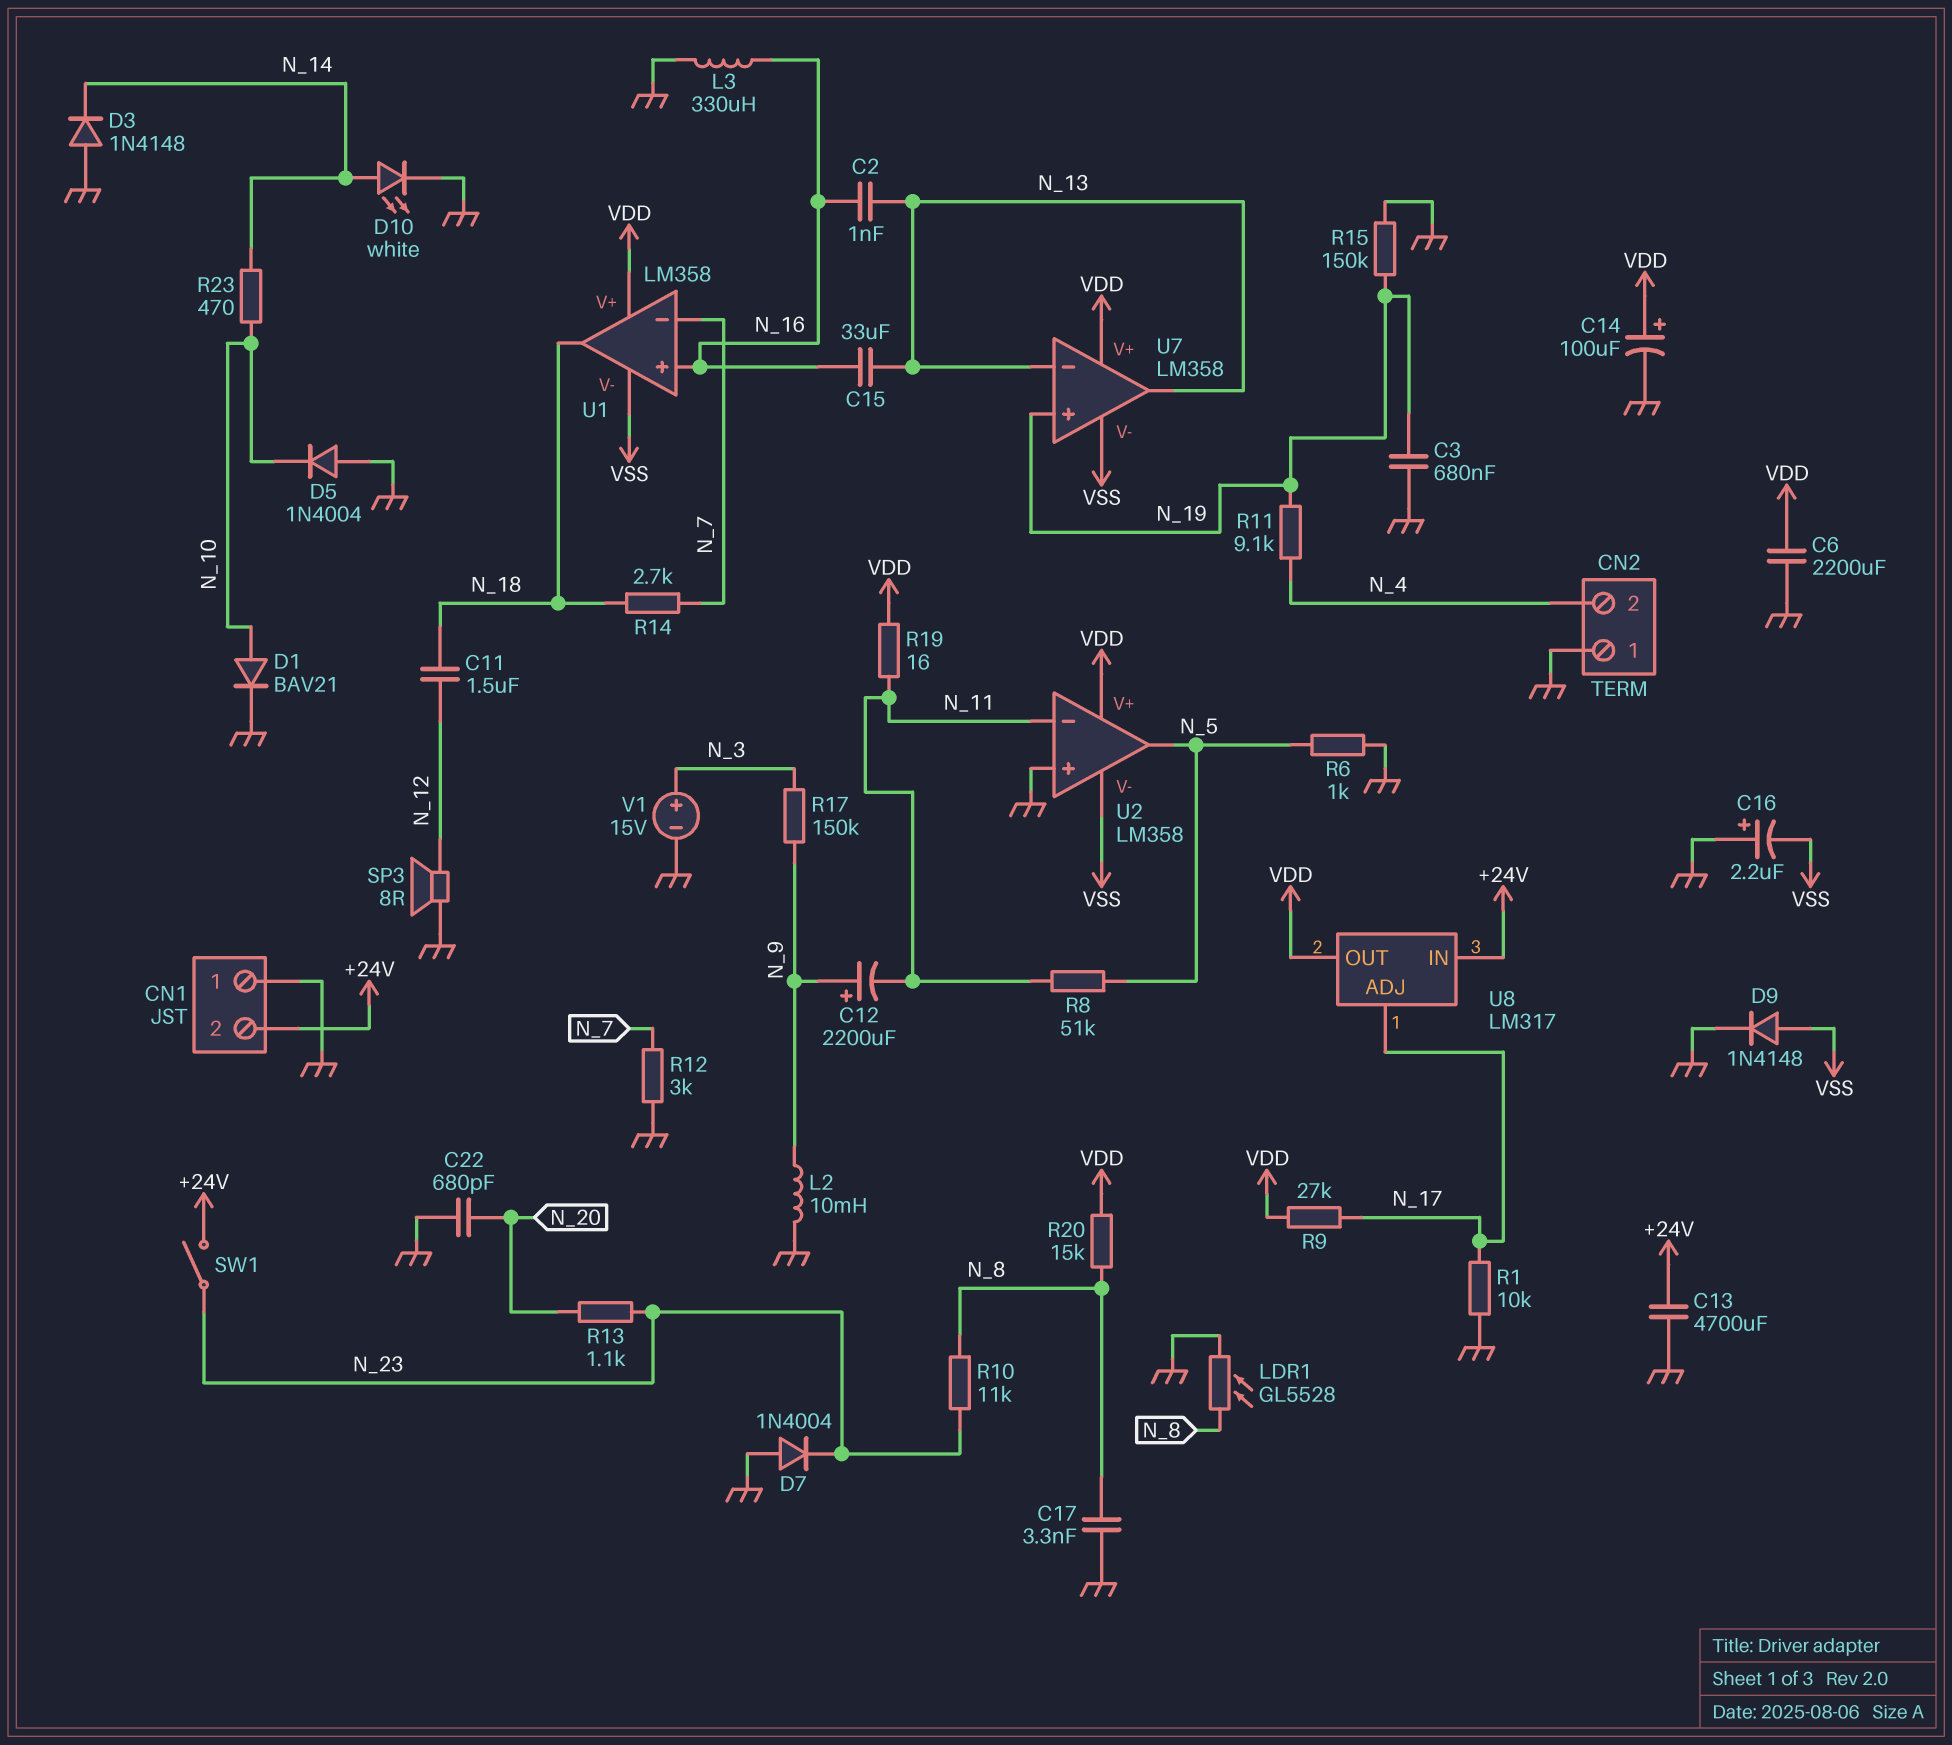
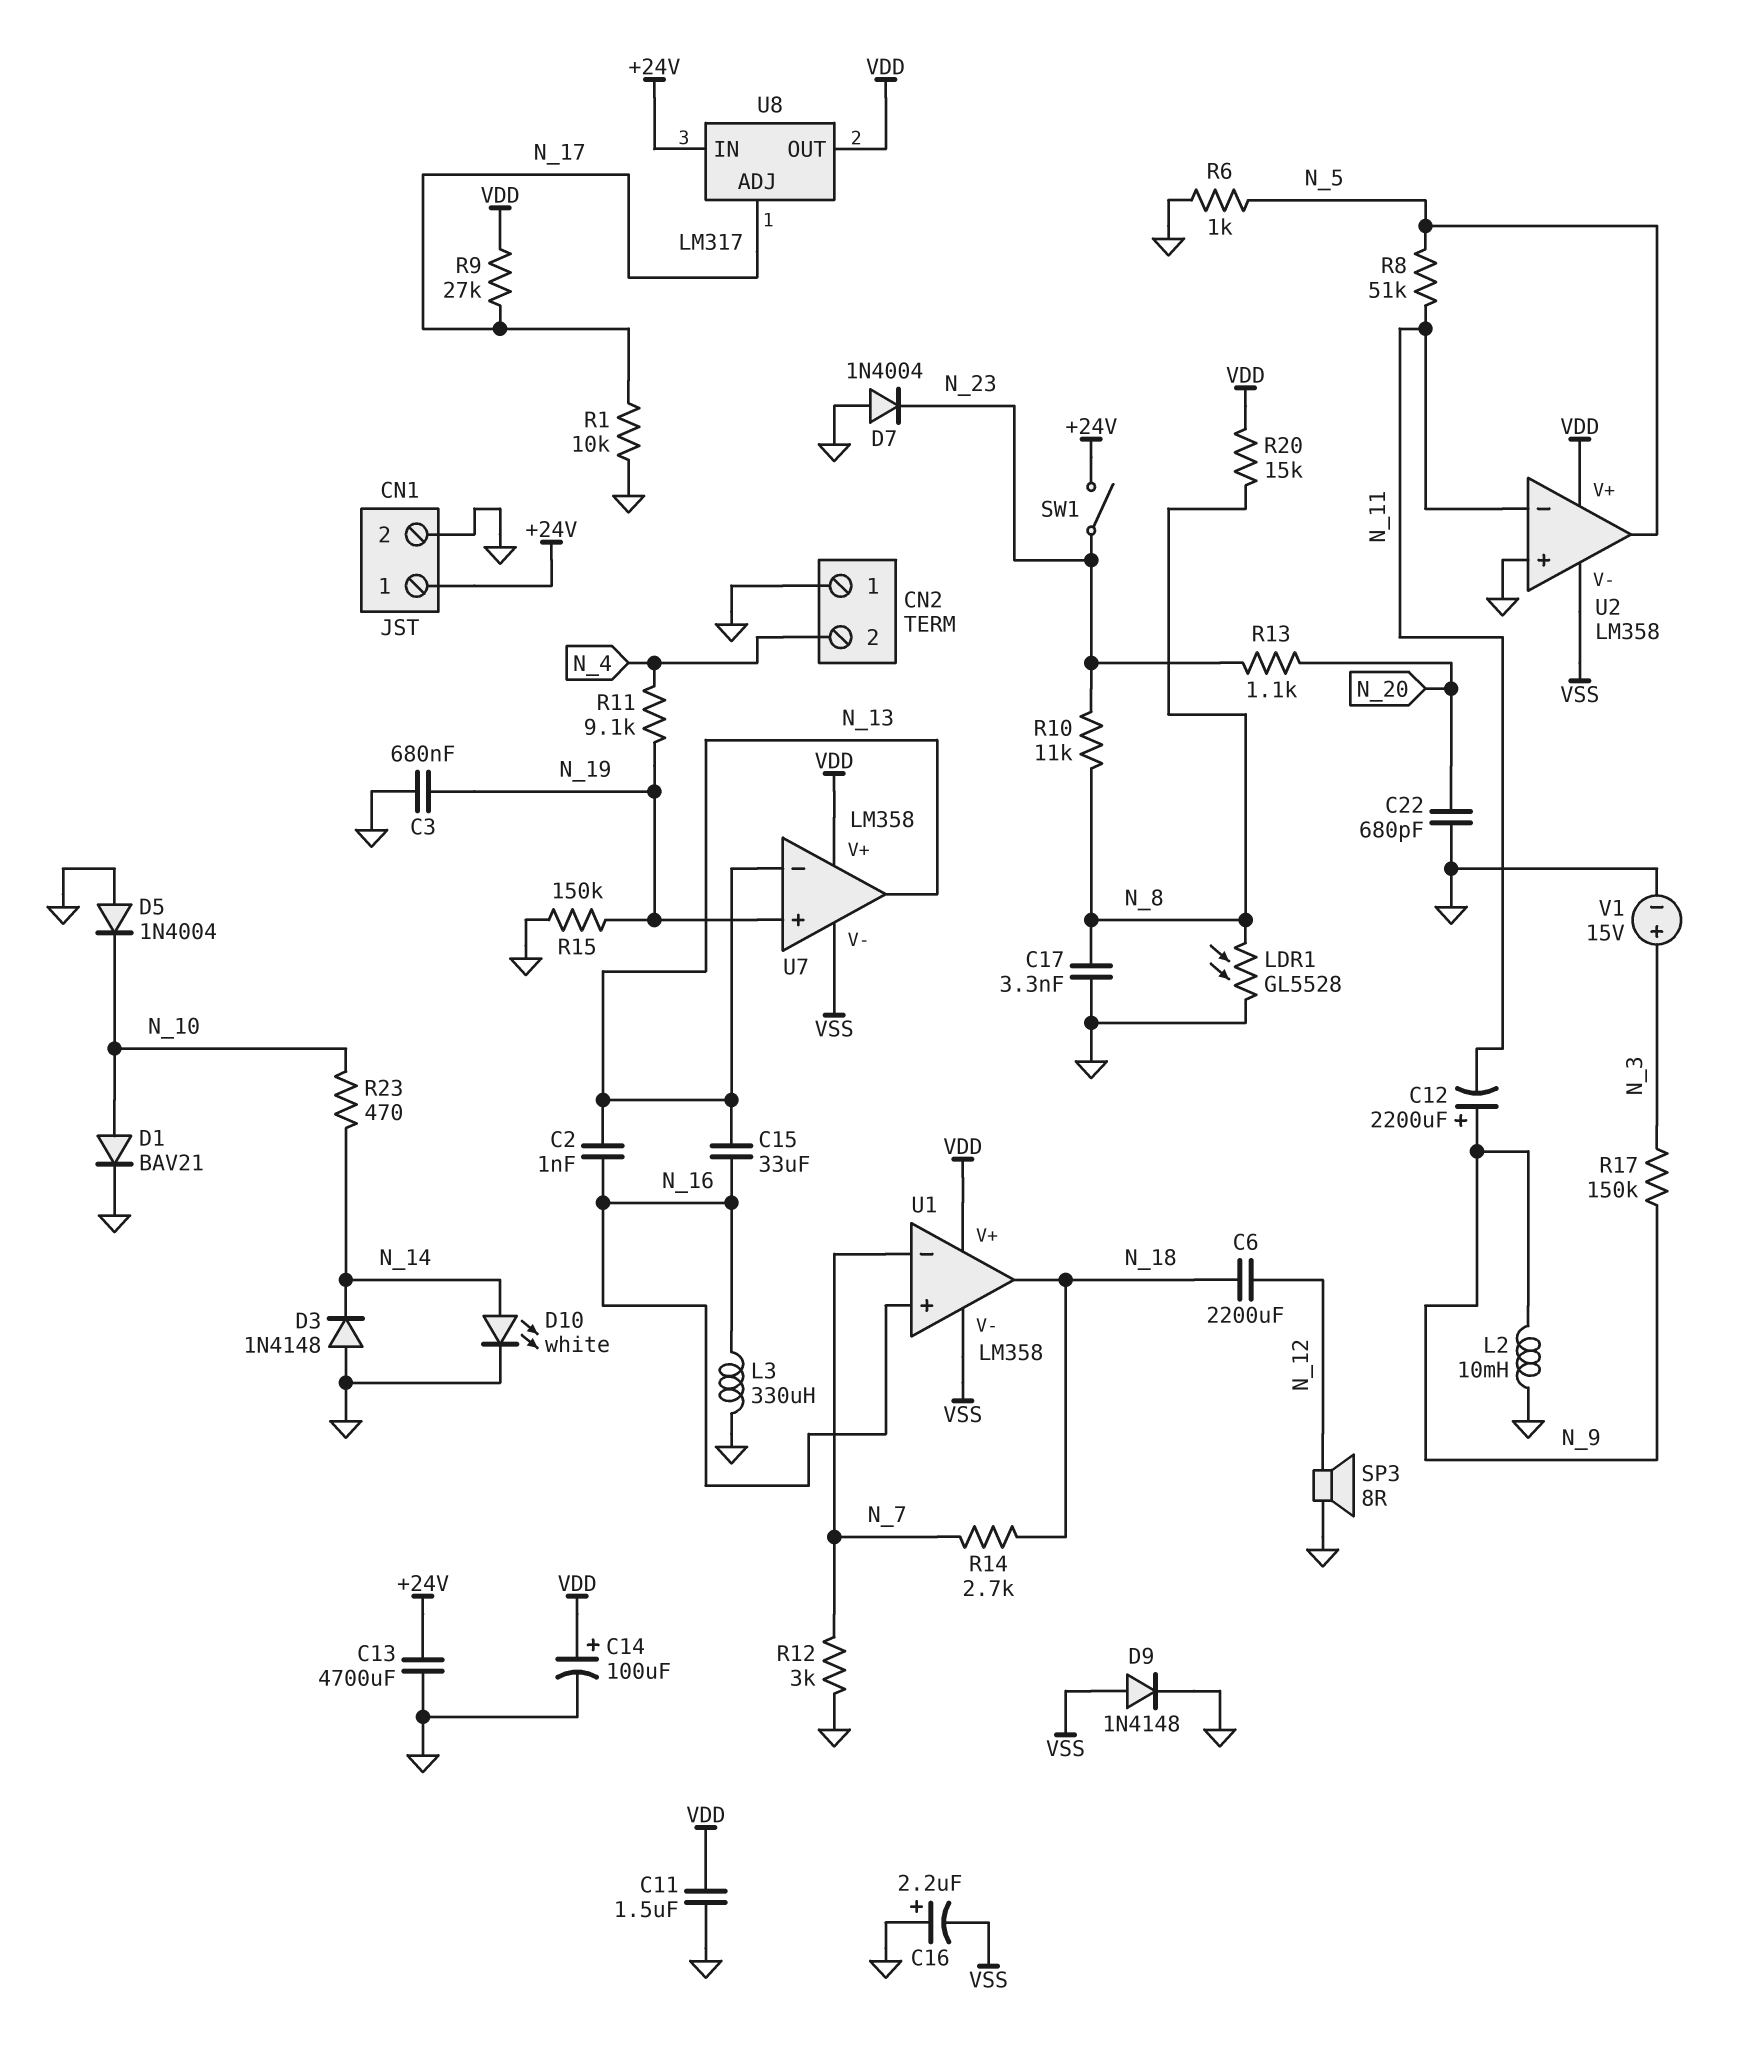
C6: 2200uF (GND, VDD) -> 2200uF (N_12, N_18)
C11: 1.5uF (N_12, N_18) -> 1.5uF (GND, VDD)
CN1 pin 1: GND -> +24V
CN1 pin 2: +24V -> GND
R19: 16 (N_11, VDD) -> none

